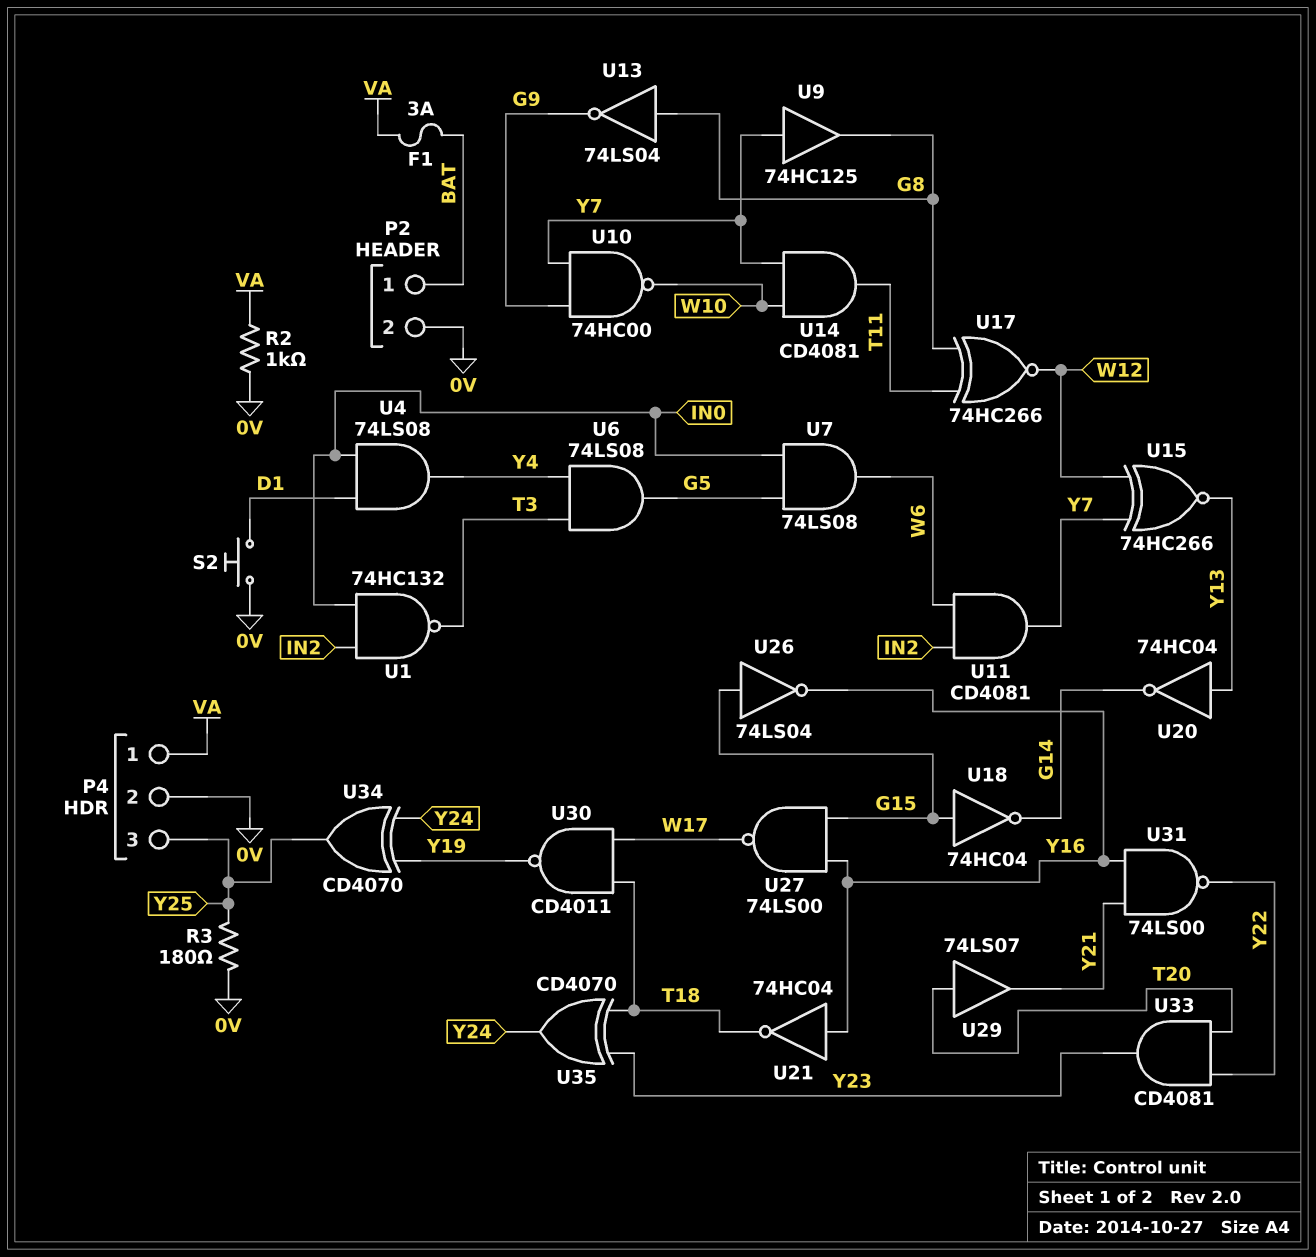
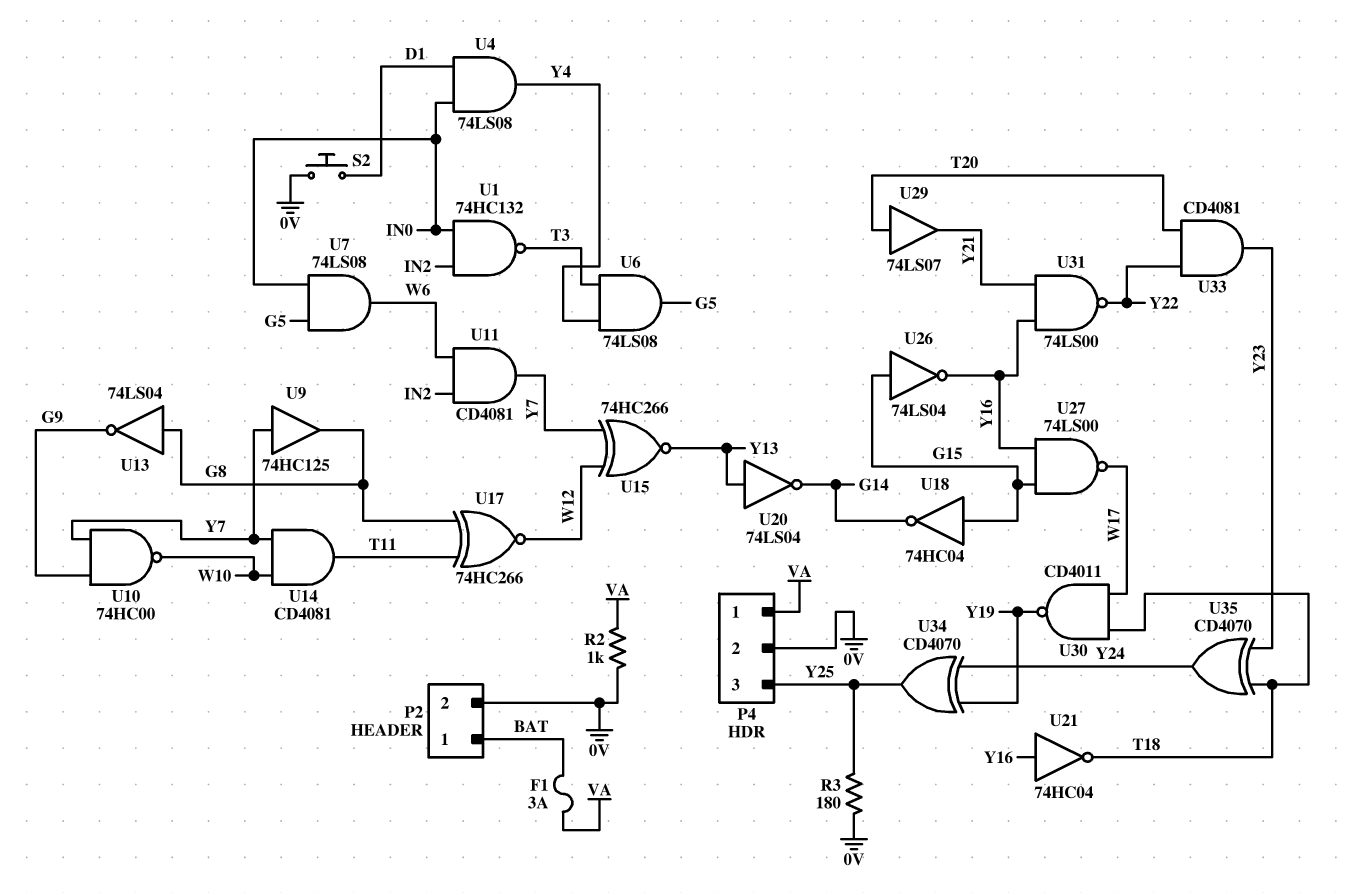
U20: NOT 74HC04 (in Y13, out G14) -> NOT 74LS04 (in Y13, out G14)

